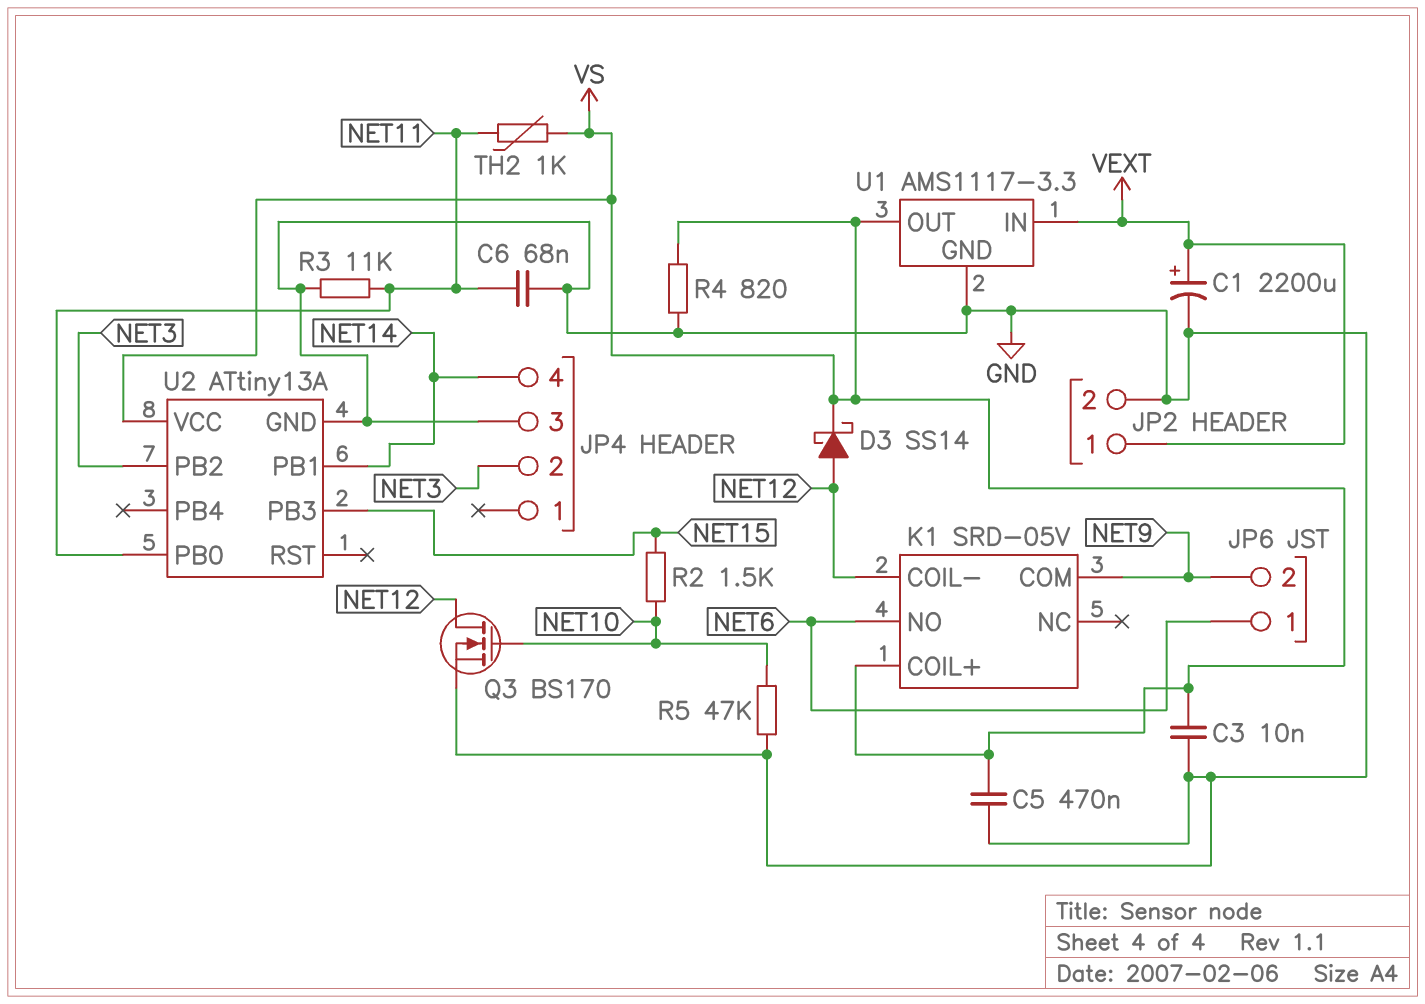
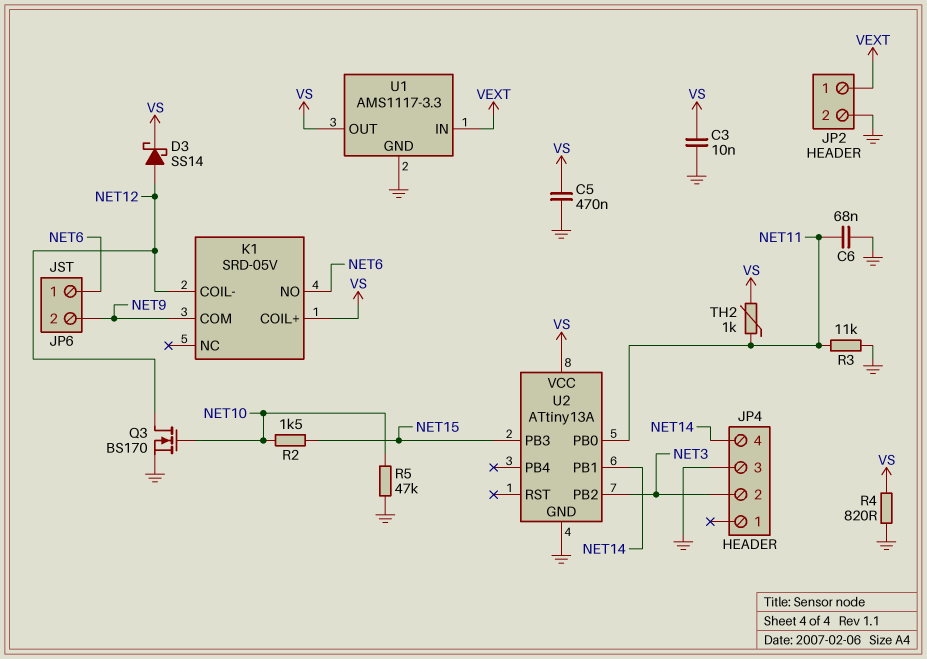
C1: 2200uF (plus VEXT, minus GND) -> none

